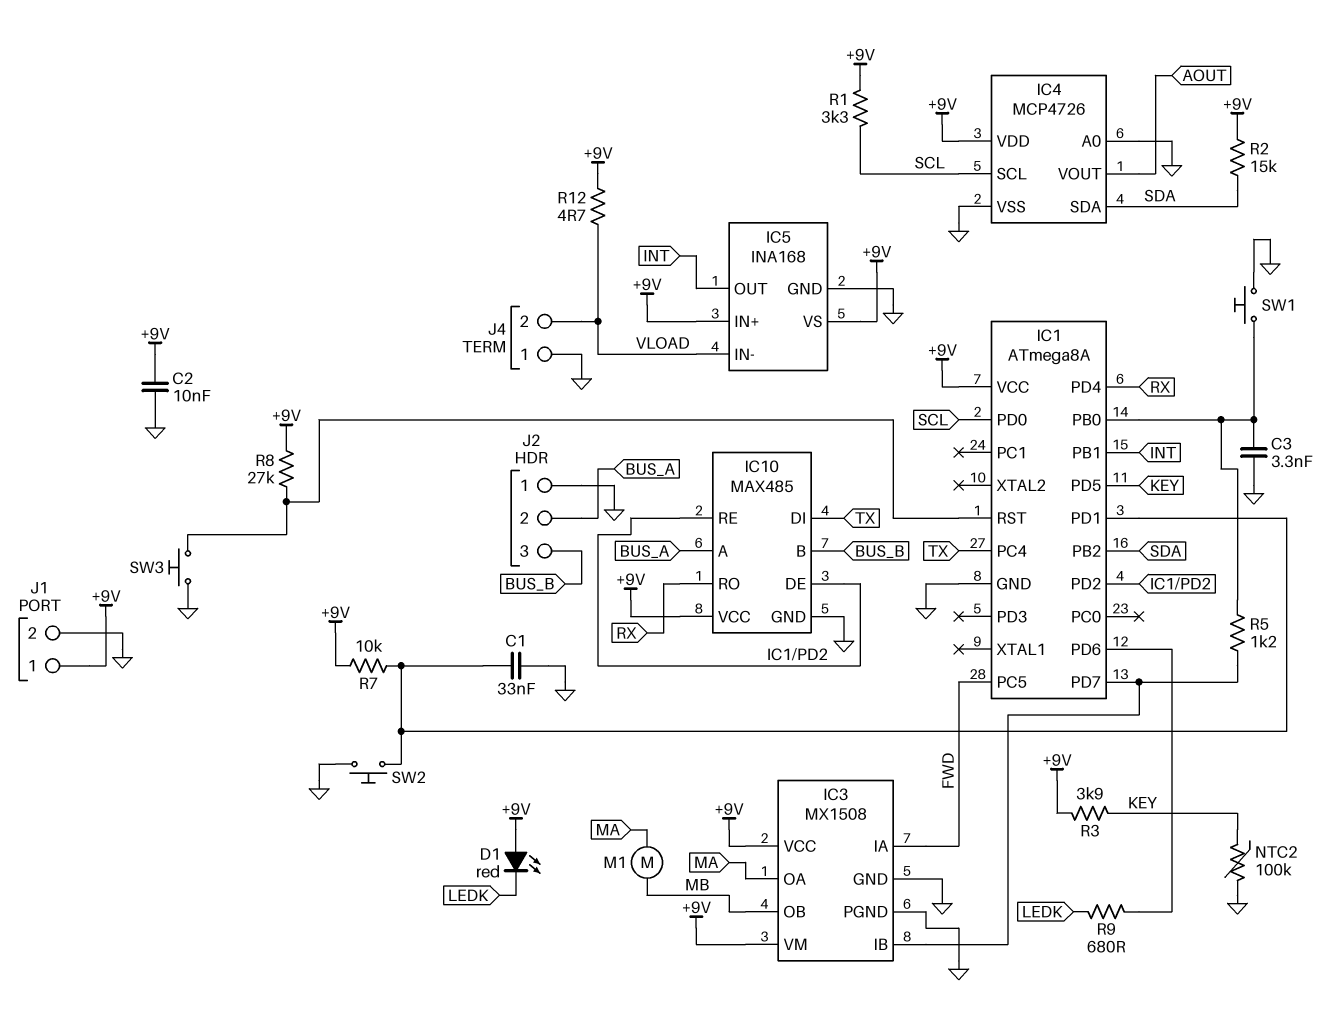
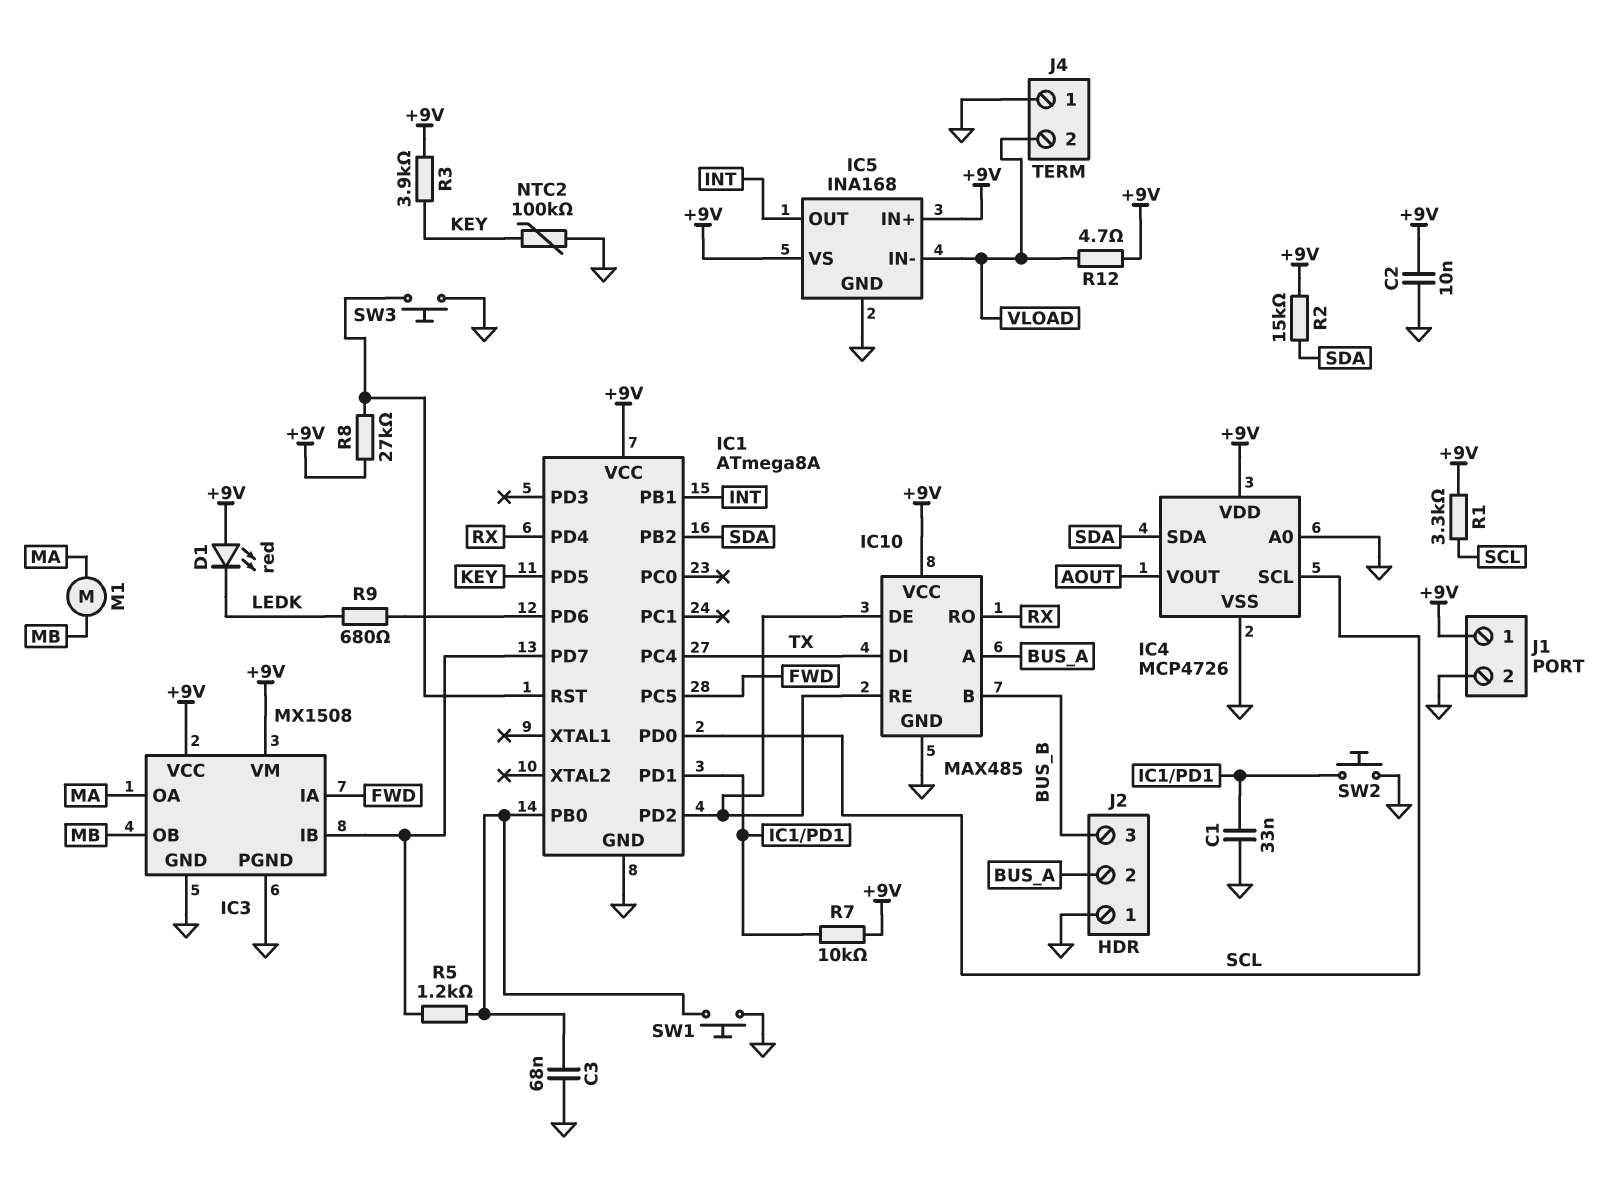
C3: 3.3nF (GND, IC1/PB0) -> 68nF (GND, IC1/PB0)

